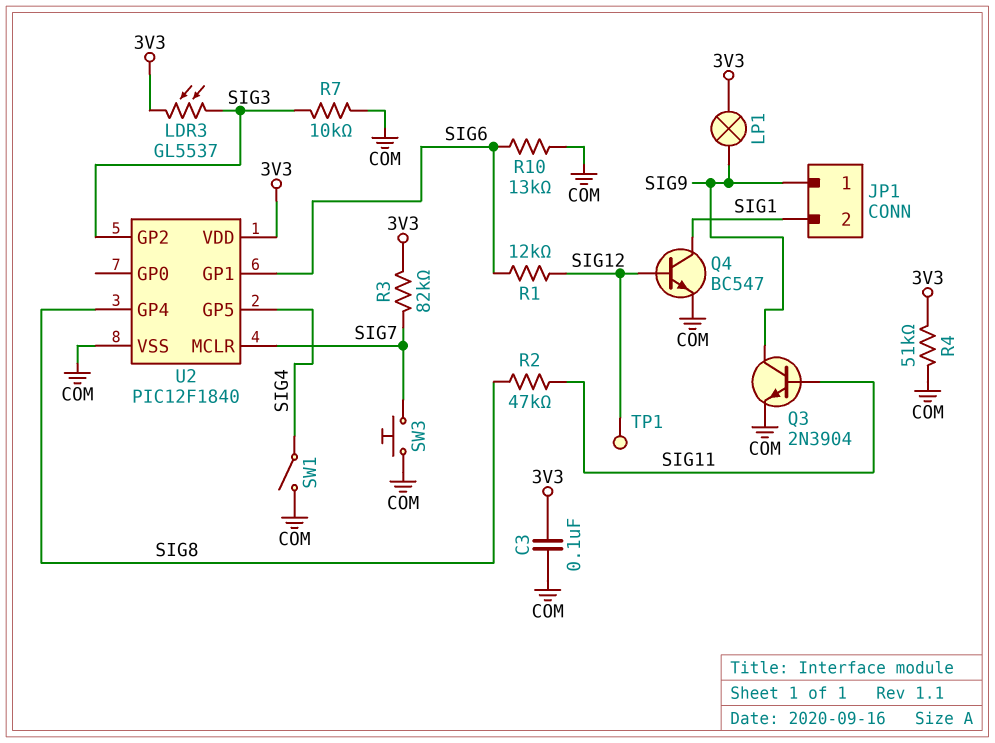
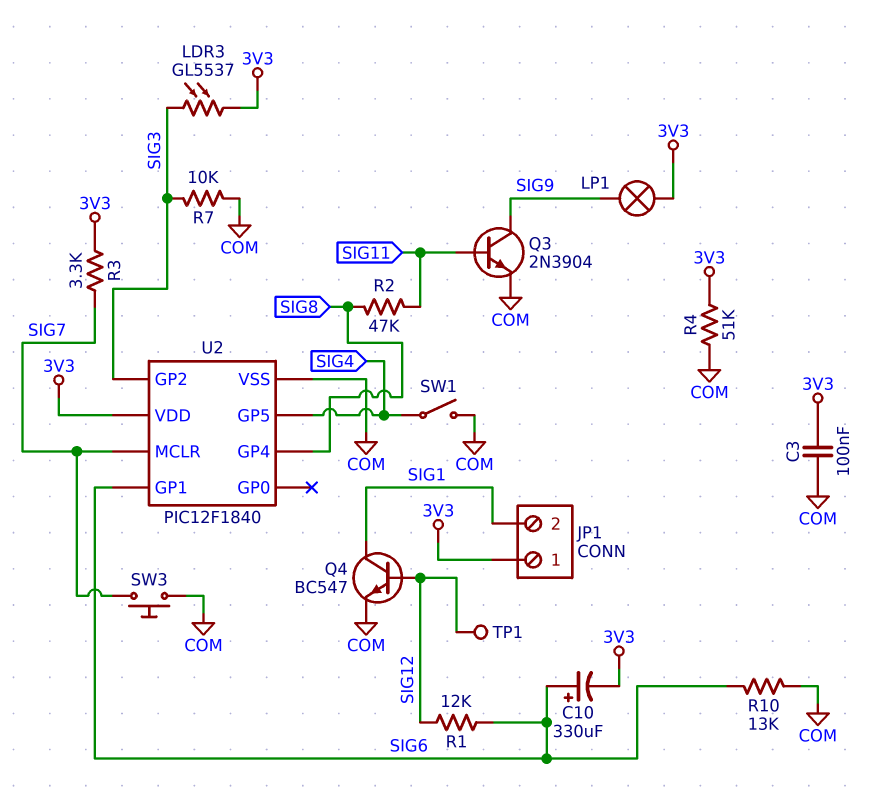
C10: none -> 330uF (plus SIG6, minus 3V3)
JP1 pin 1: SIG9 -> 3V3
R3: 82k (3V3, SIG7) -> 3.3k (3V3, SIG7)

